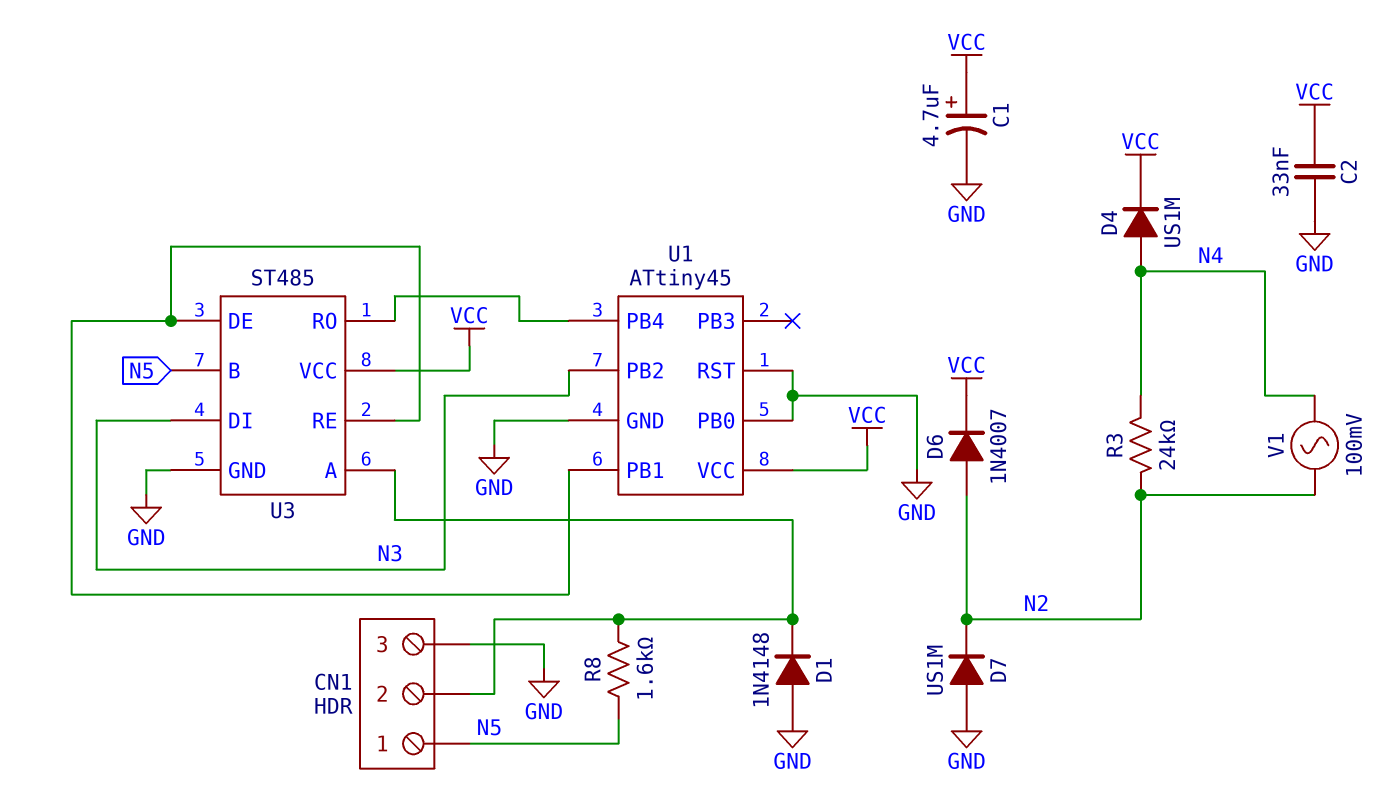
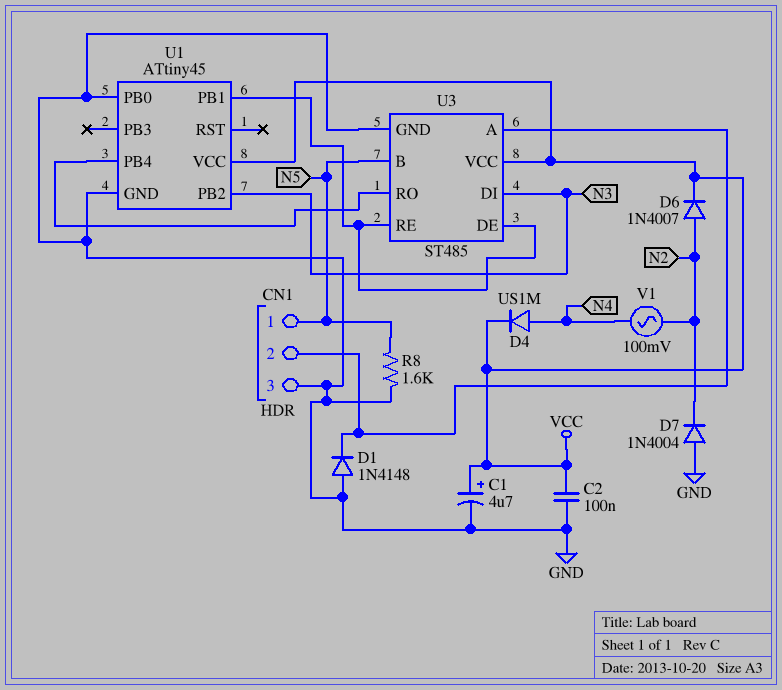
C2: 33nF (GND, VCC) -> 100nF (GND, VCC)
D7: diode US1M (A GND, K N2) -> diode 1N4004 (A GND, K N2)
R3: 24k (N2, N4) -> none
R8: 1.6k (CN1/2, N5) -> 1.6k (GND, N5)
U1 pin RST: GND -> none

